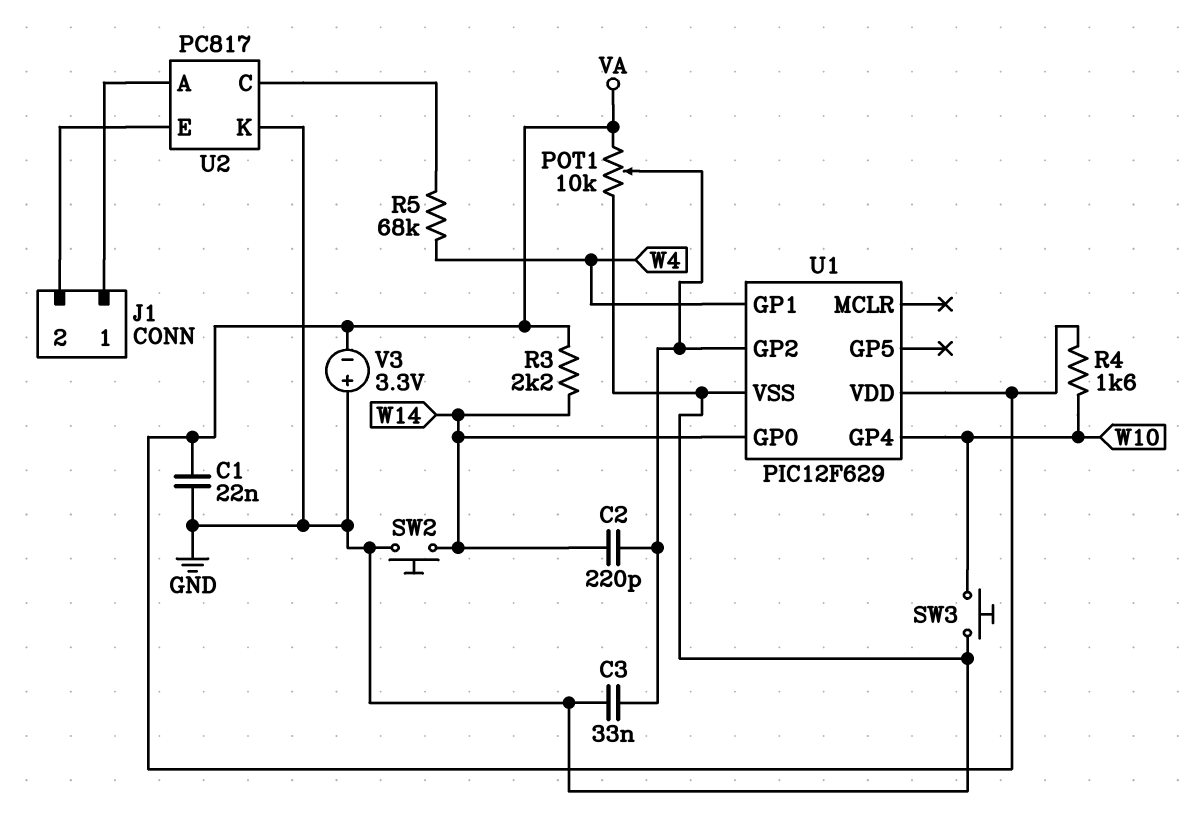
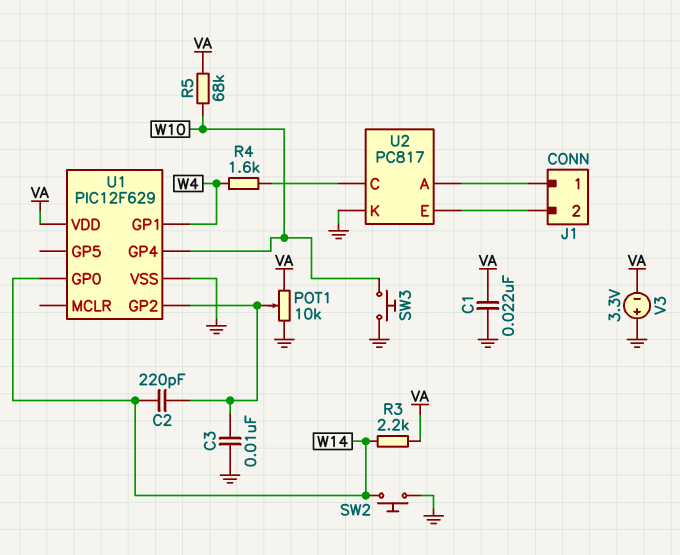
C3: 33nF (GND, U1/GP2) -> 10nF (GND, U1/GP2)
R4: 1.6k (VA, W10) -> 1.6k (U2/C, W4)
R5: 68k (U2/C, W4) -> 68k (VA, W10)

